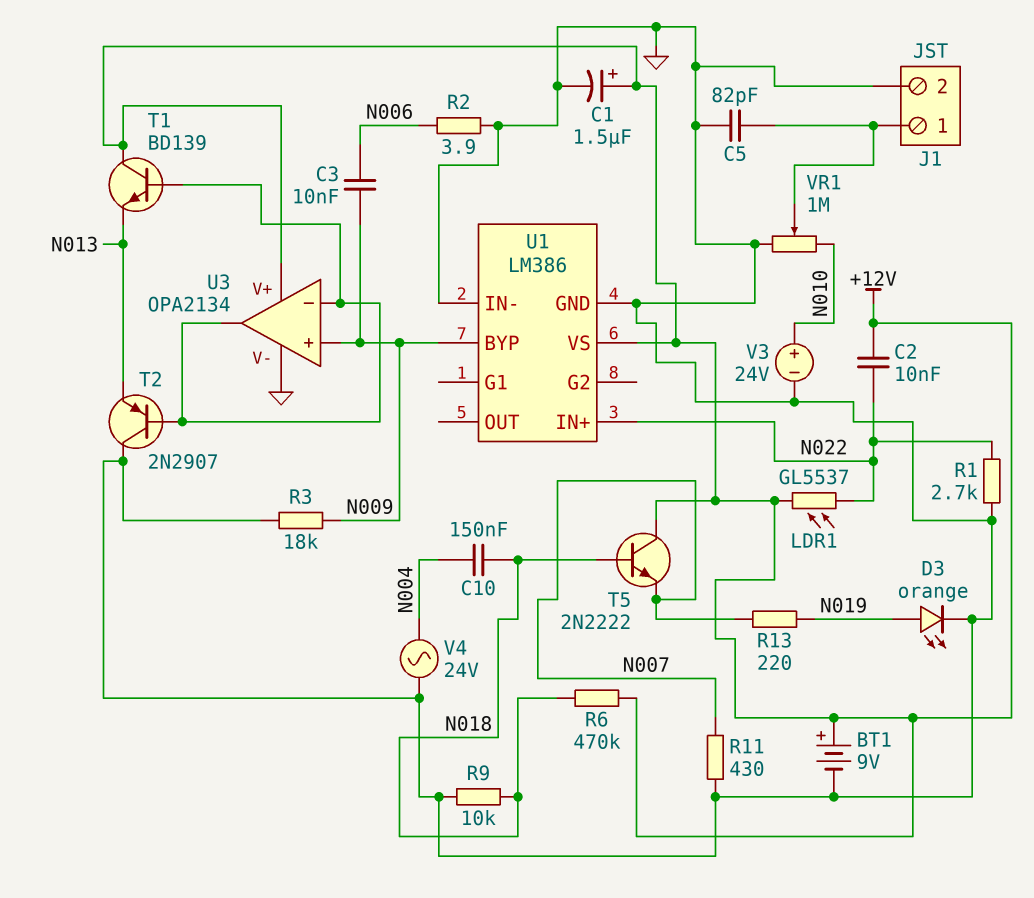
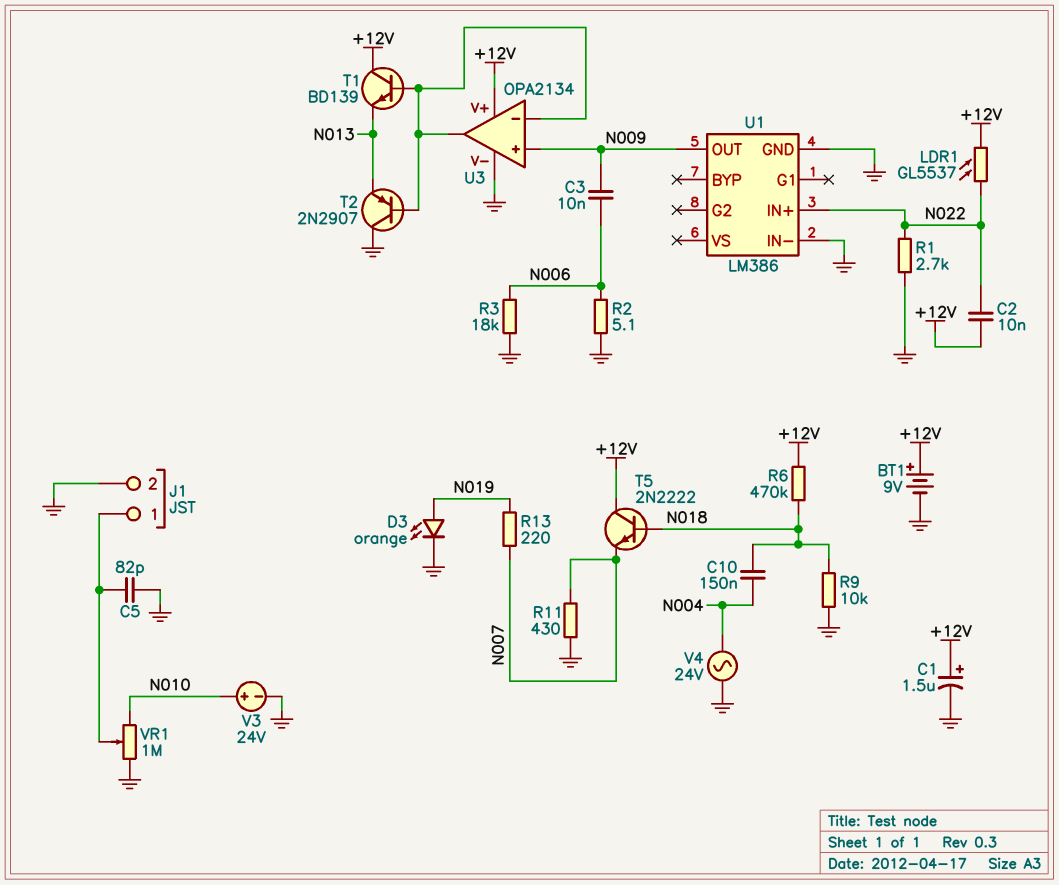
R2: 3.9 (GND, N006) -> 5.1 (GND, N006)
R3: 18k (GND, N009) -> 18k (GND, N006)
U1 pin BYP: N009 -> none
U1 pin OUT: none -> N009
U1 pin VS: +12V -> none

